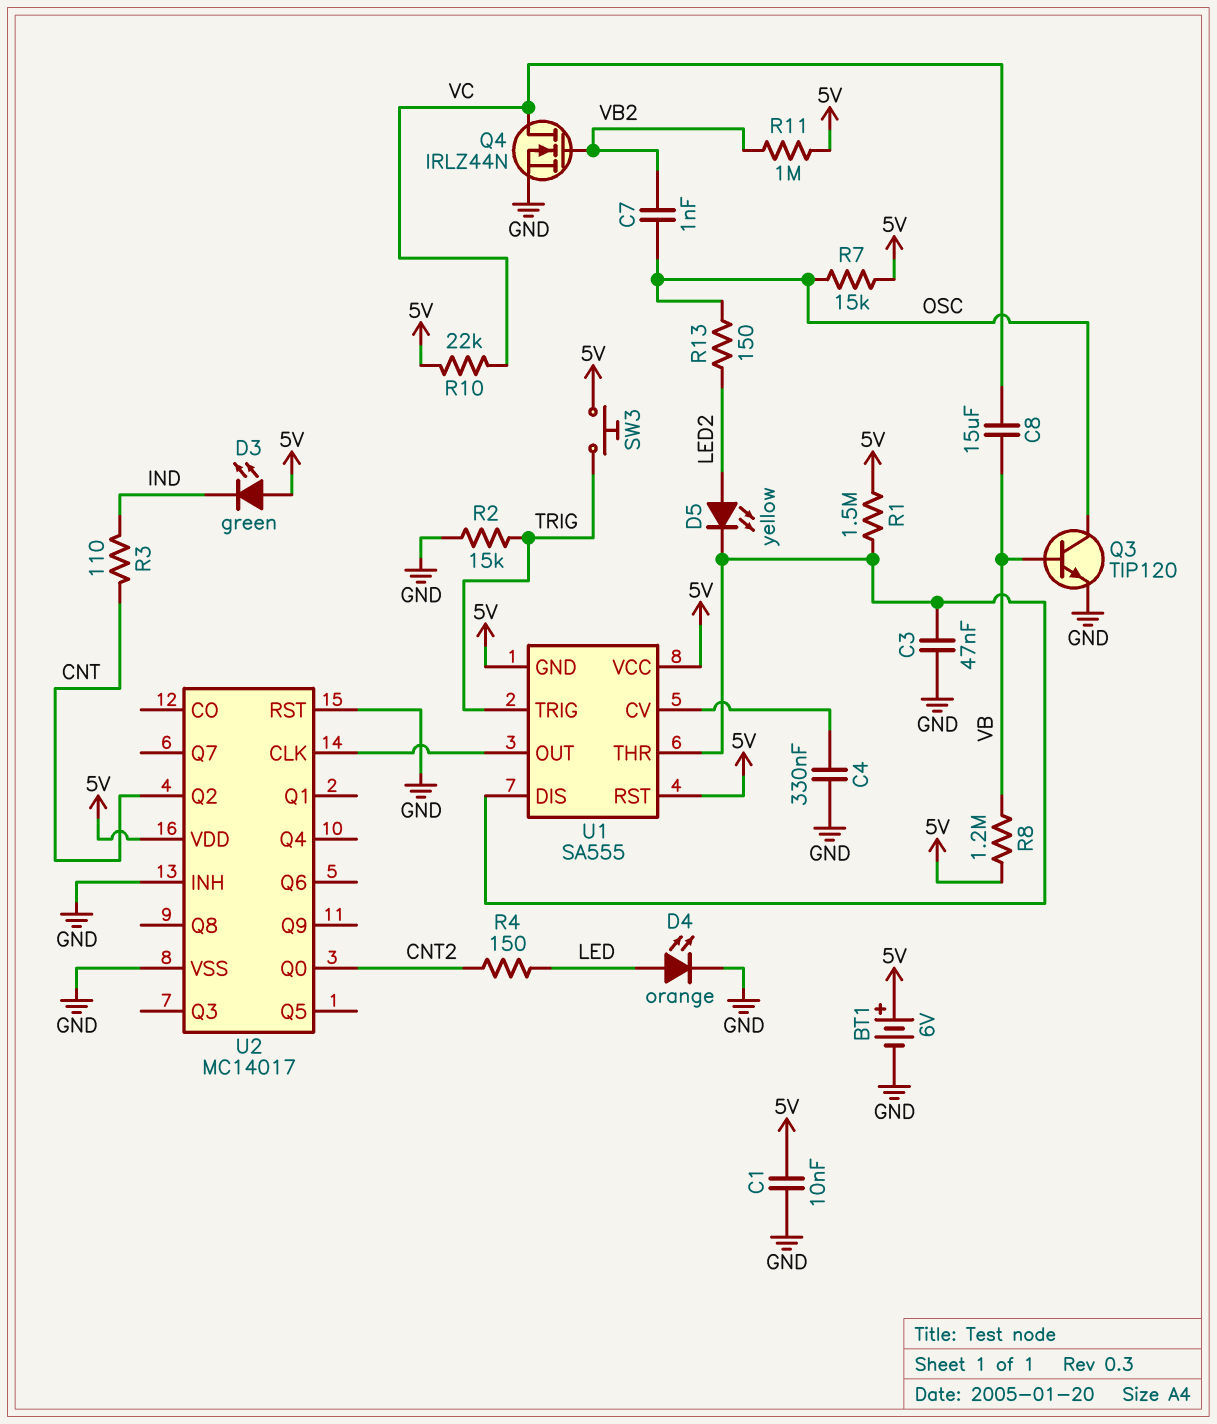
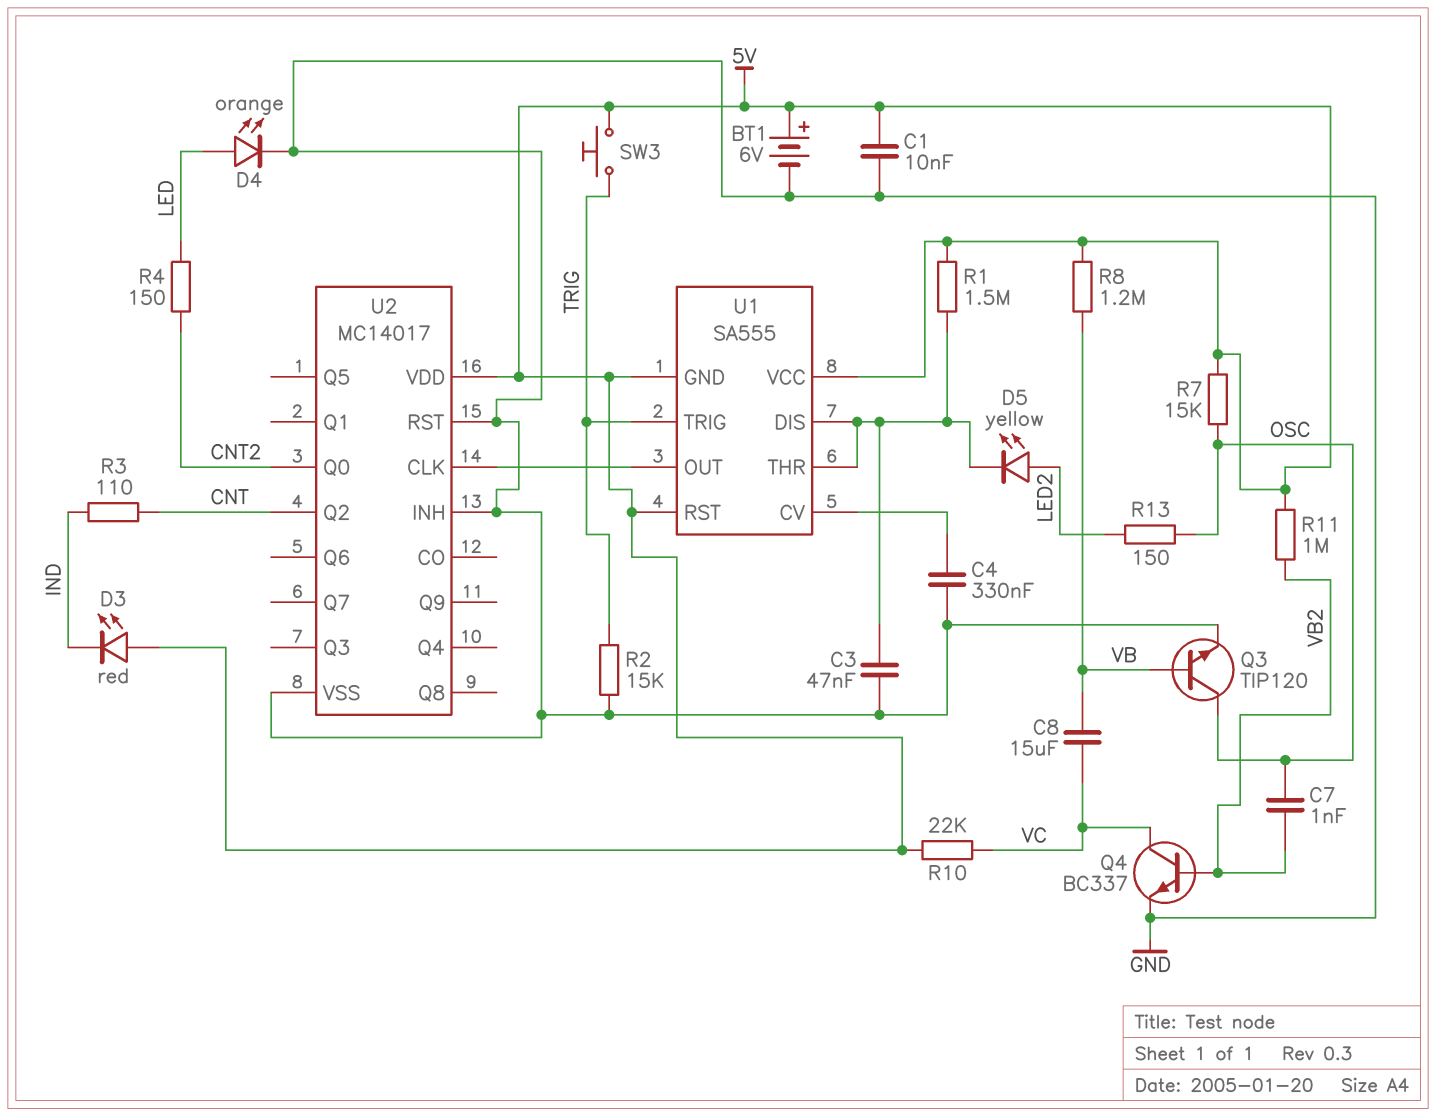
D3: LED green (A 5V, K IND) -> LED red (A 5V, K IND)
Q4: NMOS IRLZ44N (G VB2, D VC, S GND) -> NPN BC337 (B VB2, C VC, E GND)

